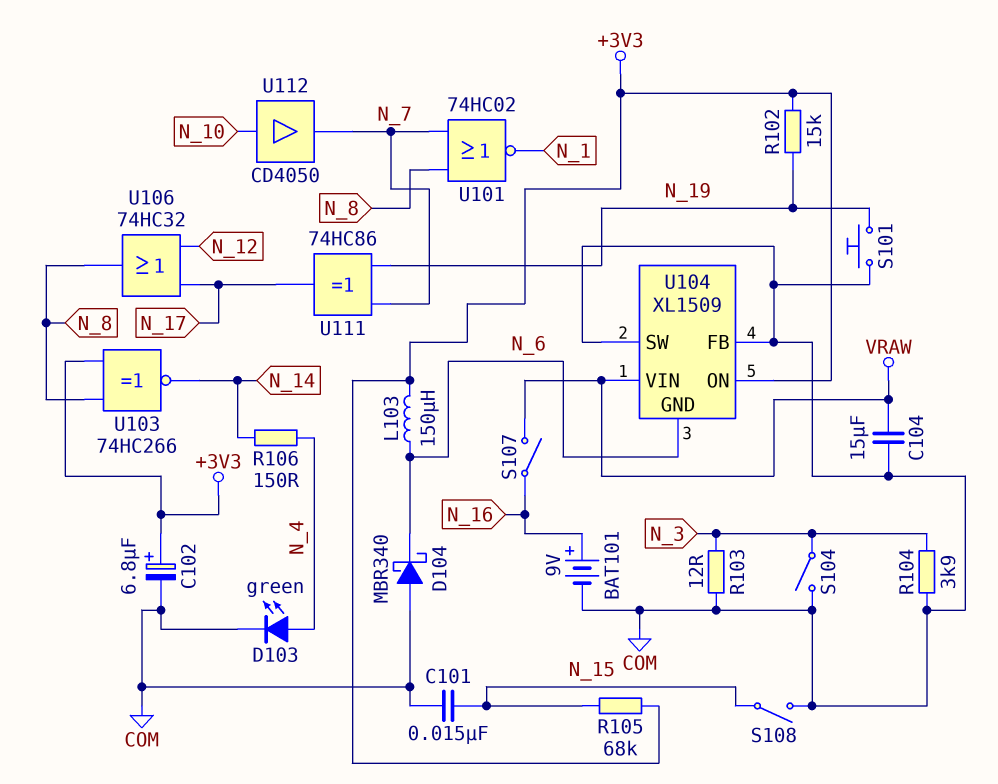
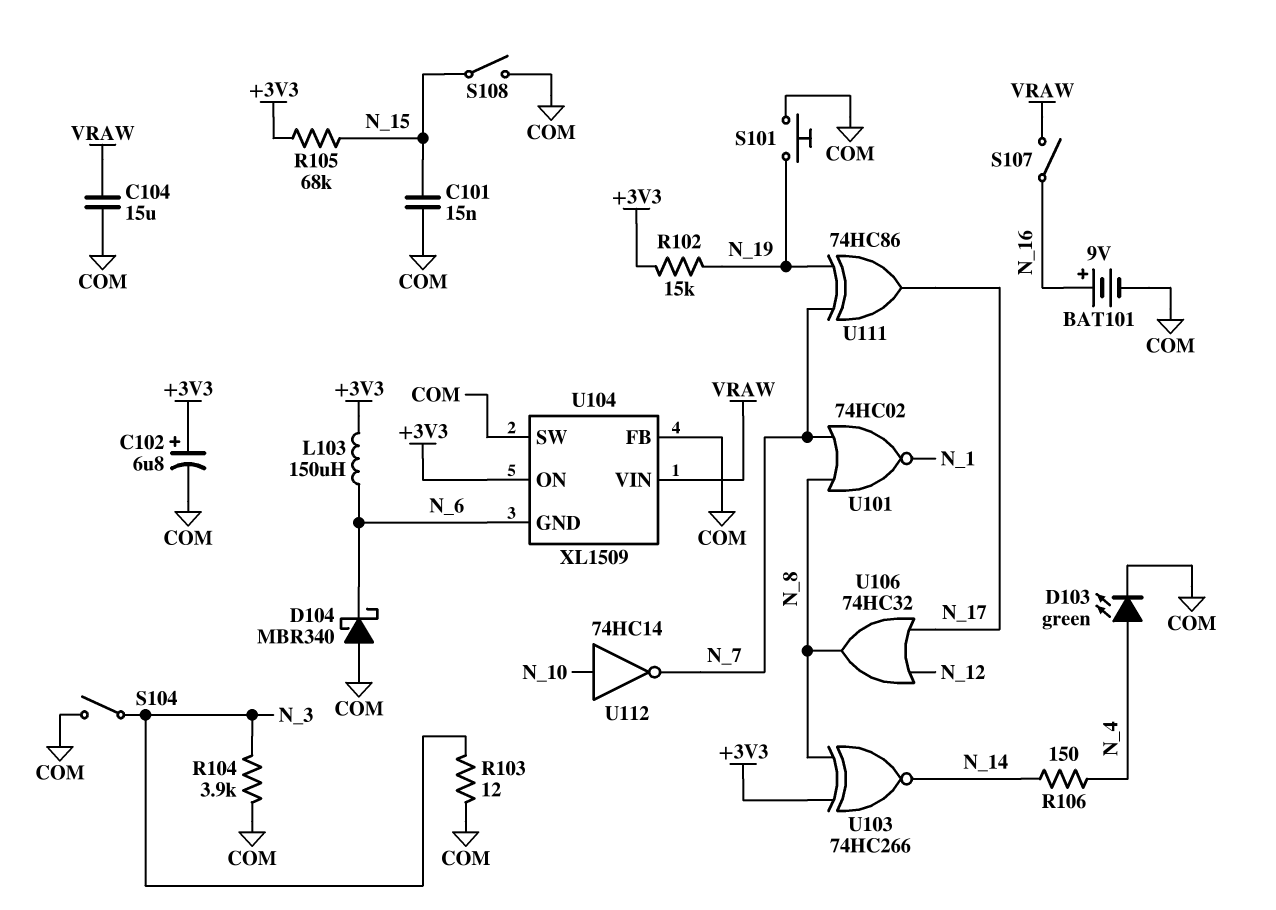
U112: buffer CD4050 (in N_10, out N_7) -> NOT 74HC14 (in N_10, out N_7)

